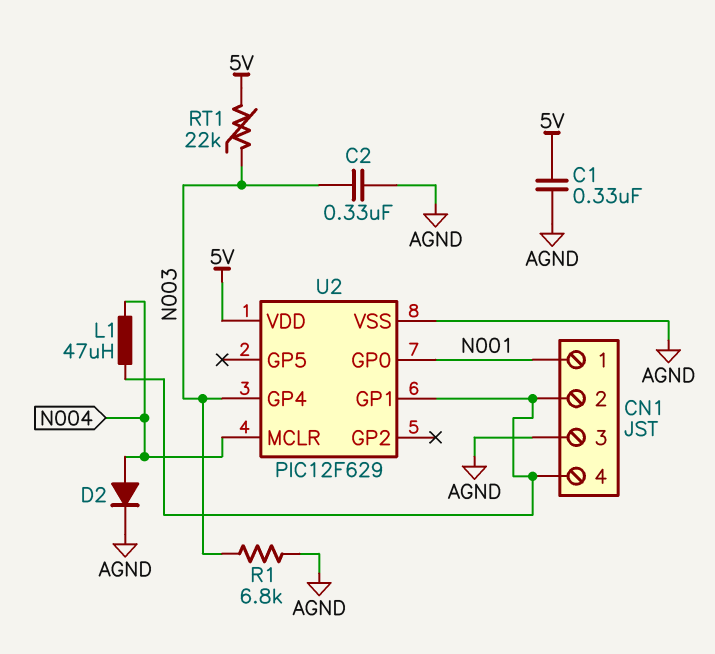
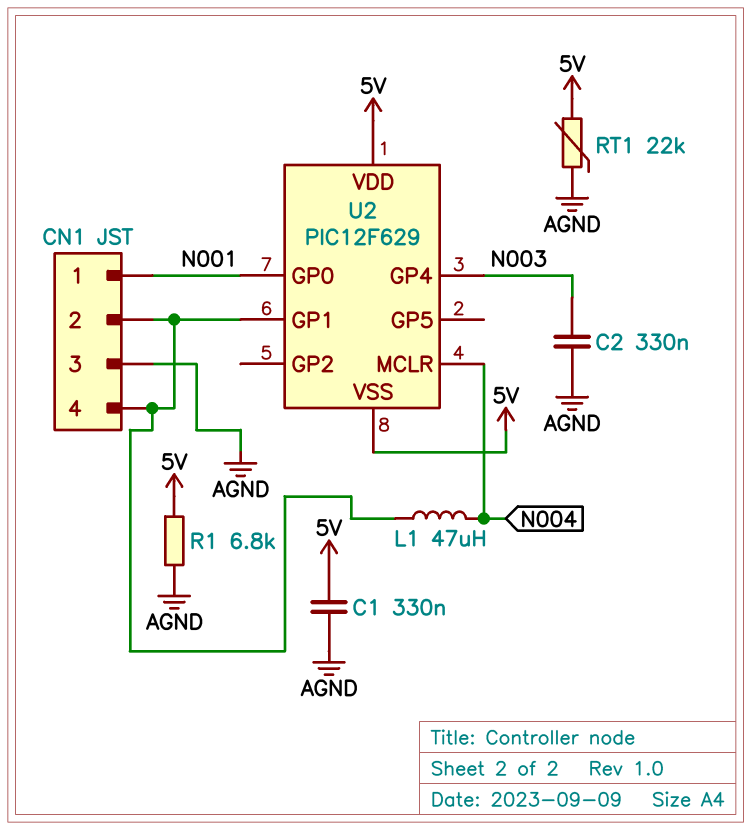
D2: diode (A N004, K AGND) -> none
R1: 6.8k (AGND, N003) -> 6.8k (5V, AGND)
RT1: 22k (5V, N003) -> 22k (5V, AGND)
U2 pin VSS: AGND -> 5V

